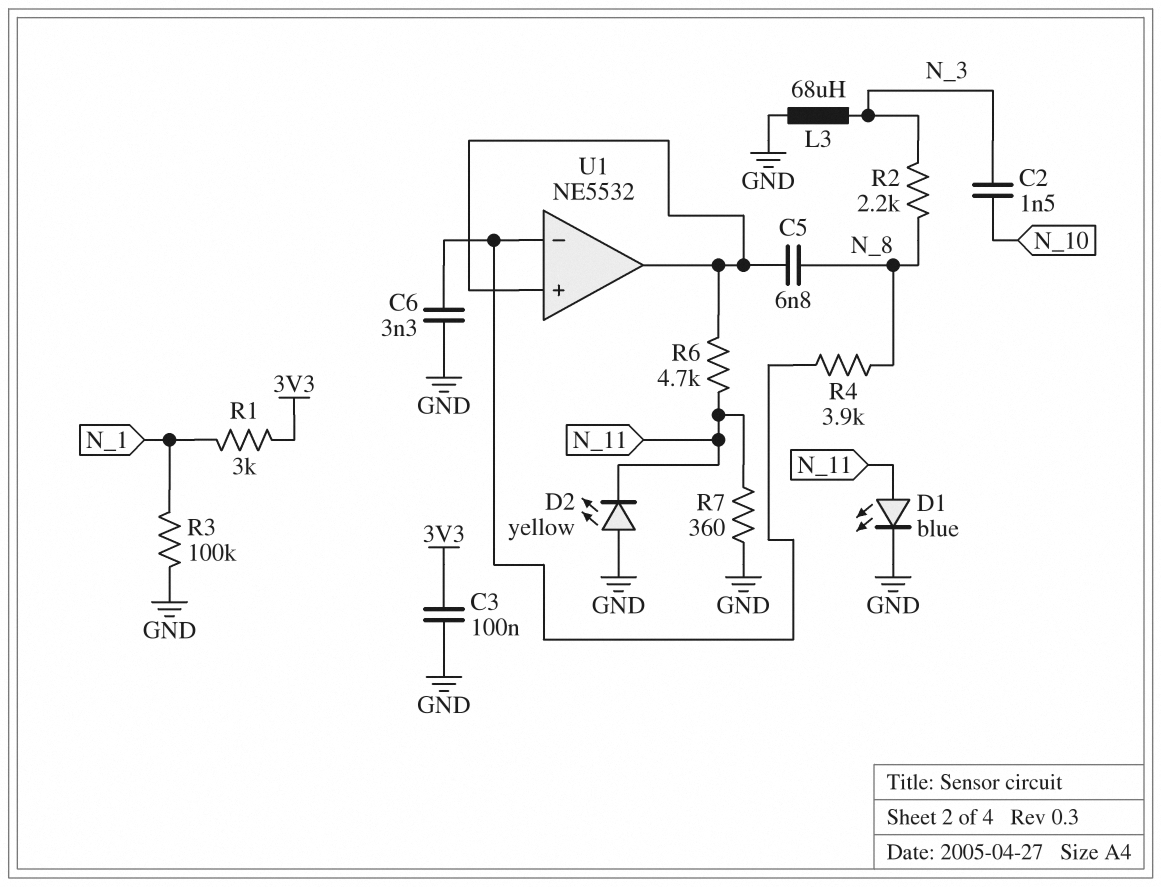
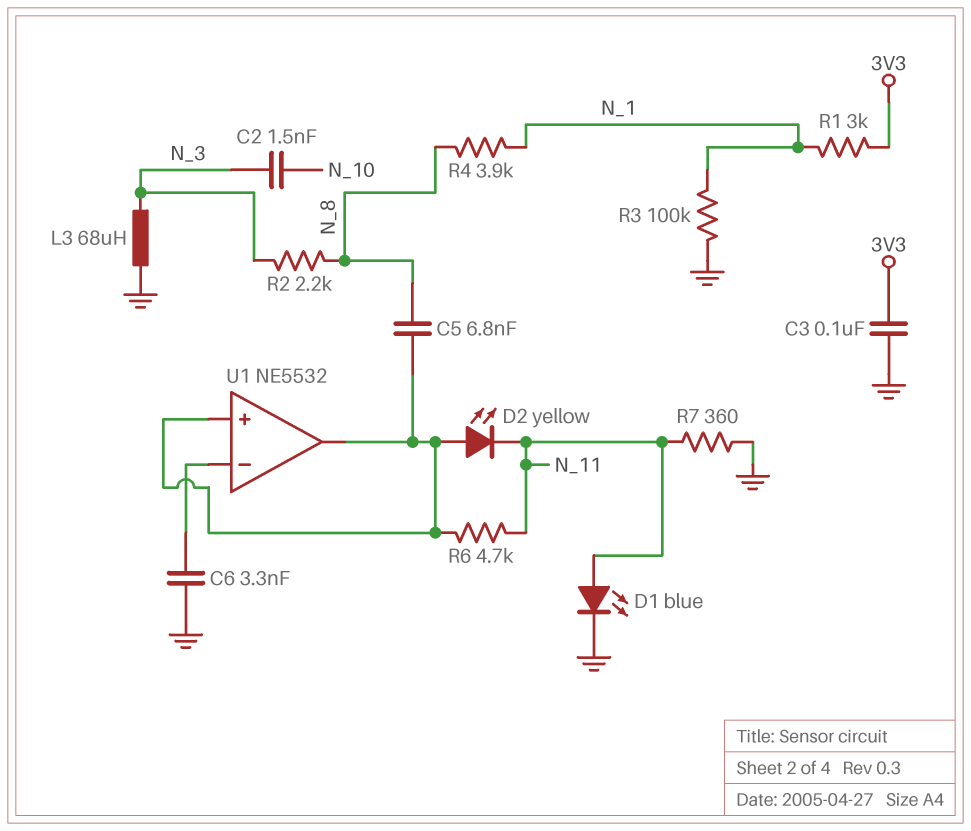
D2: LED yellow (A GND, K N_11) -> LED yellow (A U1/in+, K N_11)
R4: 3.9k (N_8, U1/in-) -> 3.9k (N_1, N_8)

